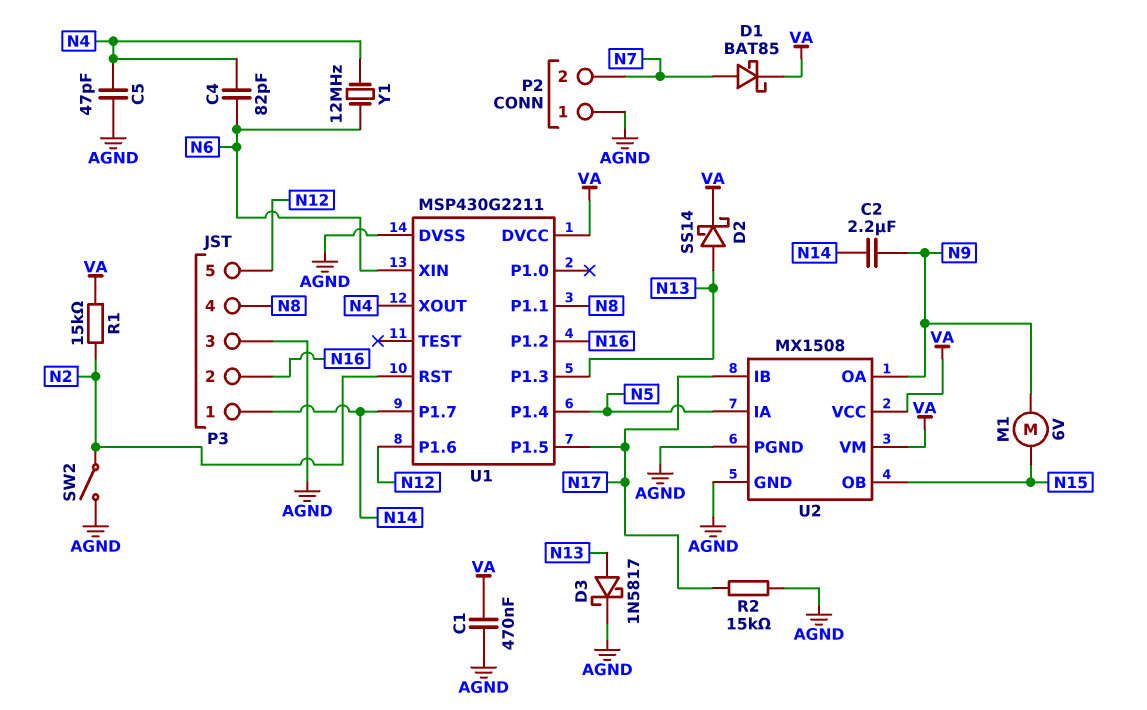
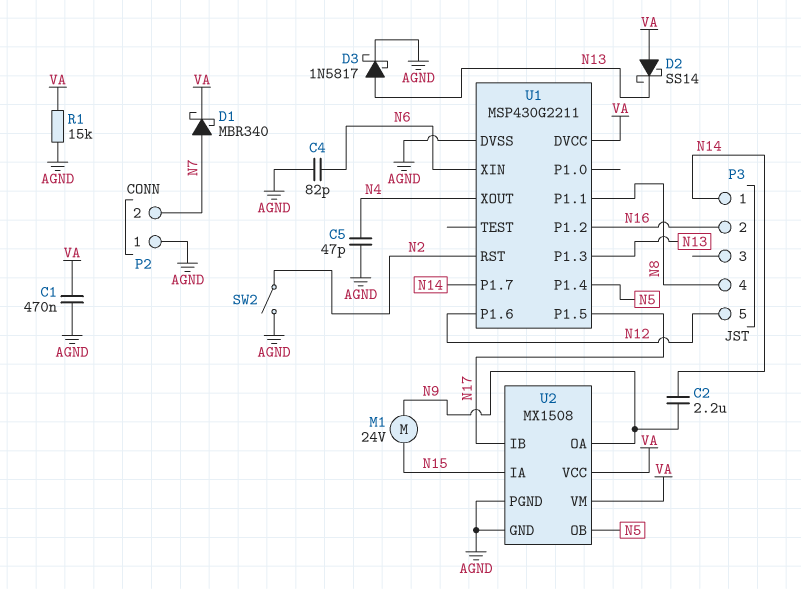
C4: 82pF (N4, N6) -> 82pF (AGND, N6)
D1: schottky BAT85 (A N7, K VA) -> schottky MBR340 (A N7, K VA)
D2: schottky SS14 (A N13, K VA) -> schottky SS14 (A VA, K N13)
M1: motor 6V (N9, N15) -> motor 24V (N9, N15)
P3 pin 3: AGND -> none
R1: 15k (N2, VA) -> 15k (AGND, VA)
R2: 15k (AGND, N17) -> none
U2 pin IA: N5 -> N15
U2 pin OB: N15 -> N5
Y1: 12MHz (N4, N6) -> none

